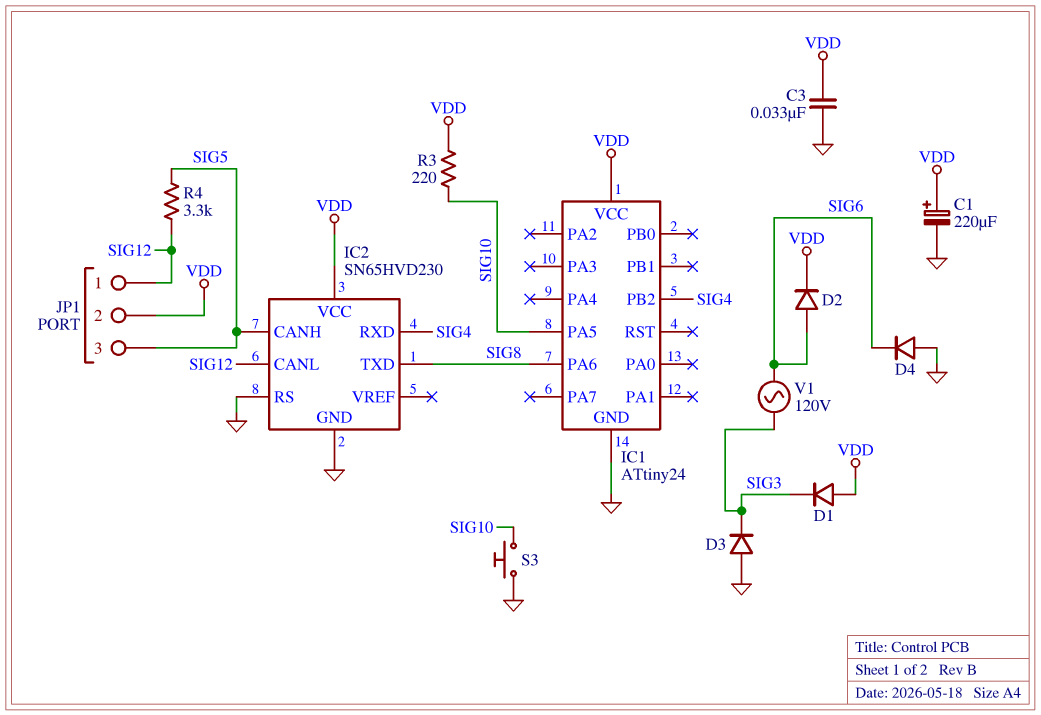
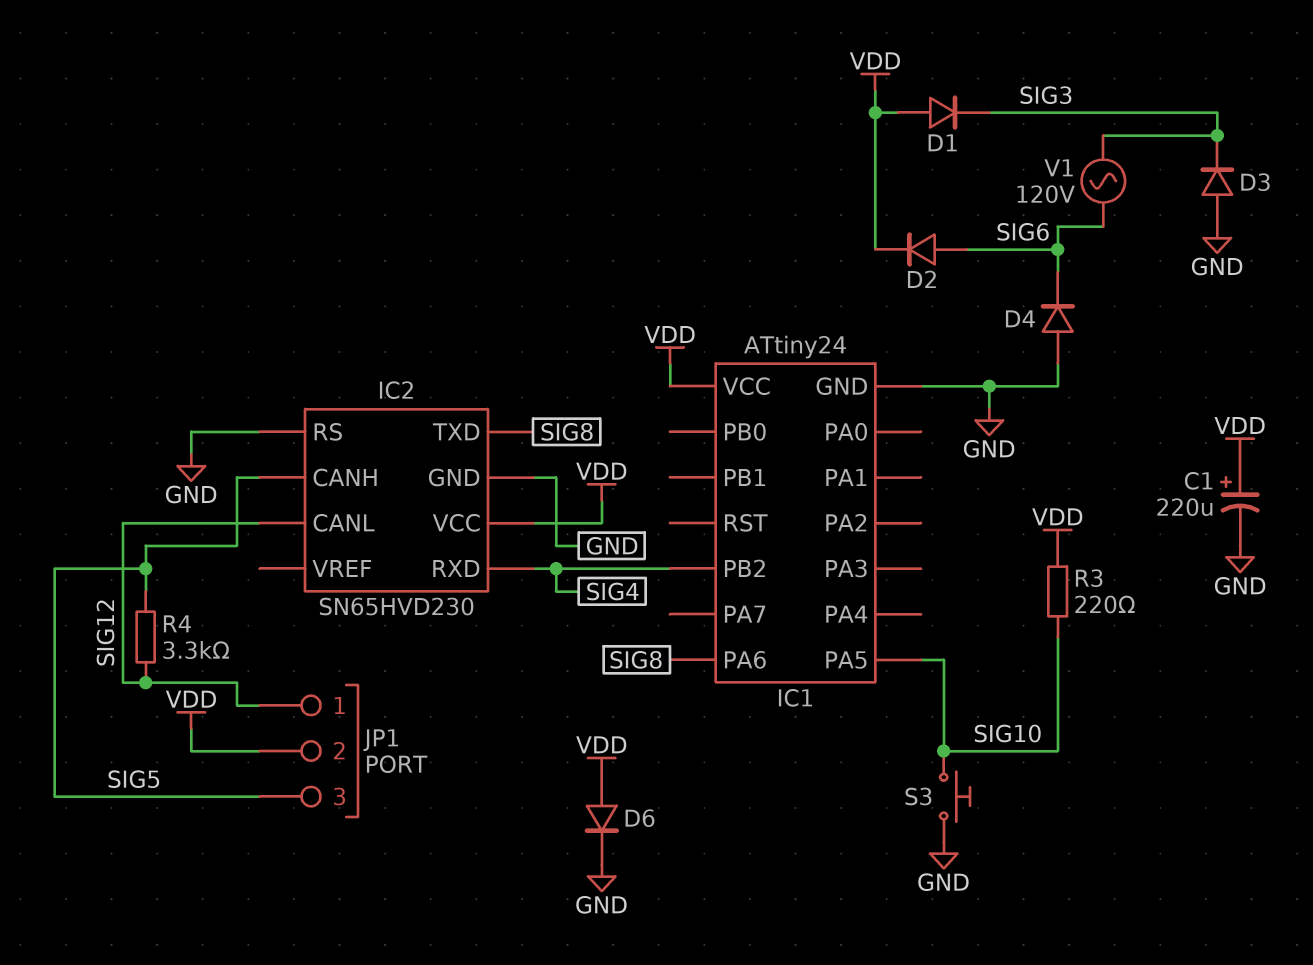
C3: 33nF (GND, VDD) -> none
D6: none -> diode (A VDD, K GND)

